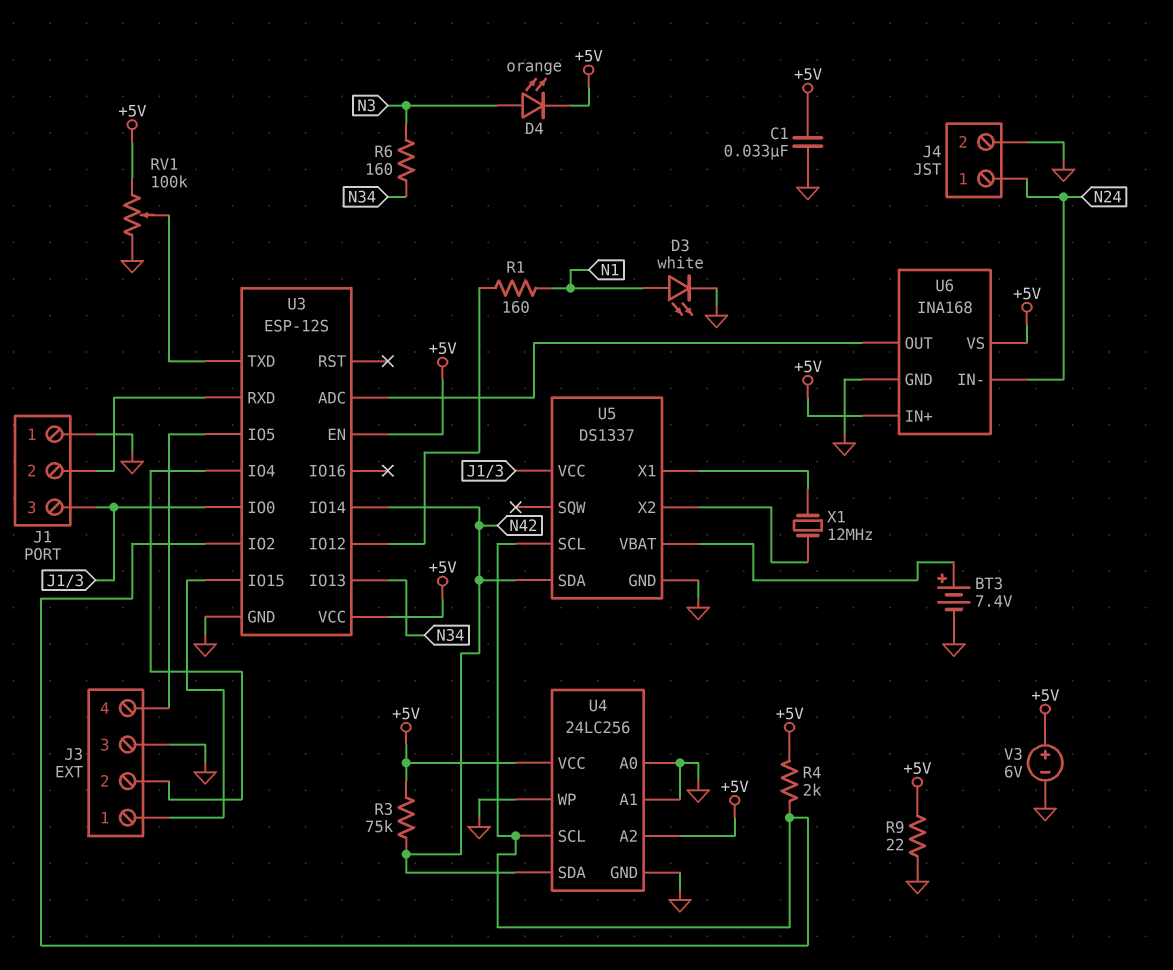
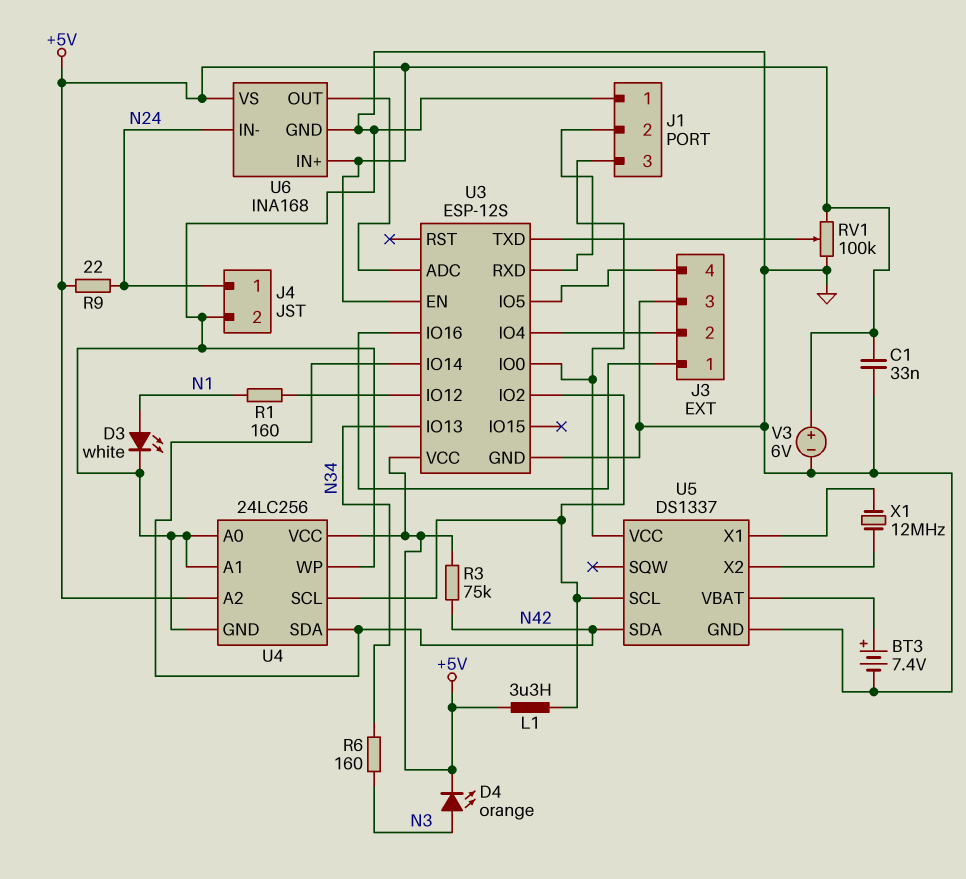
L1: none -> 3.3uH (+5V, U3/IO2)
R4: 2k (+5V, U3/IO2) -> none
R9: 22 (+5V, GND) -> 22 (+5V, N24)
U3 pin IO15: J3/1 -> none
U3 pin IO16: none -> J3/1

